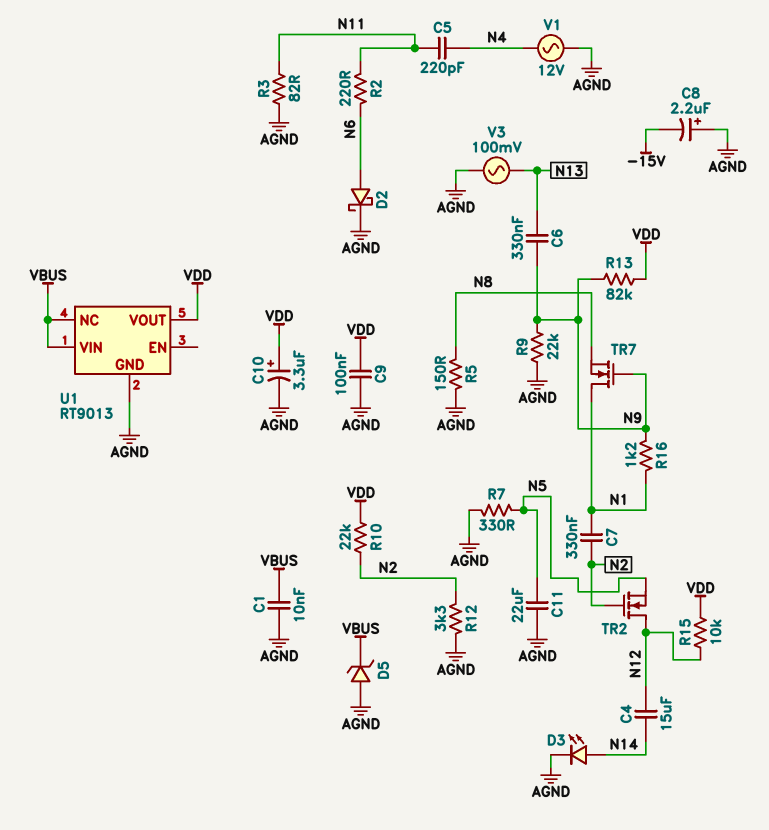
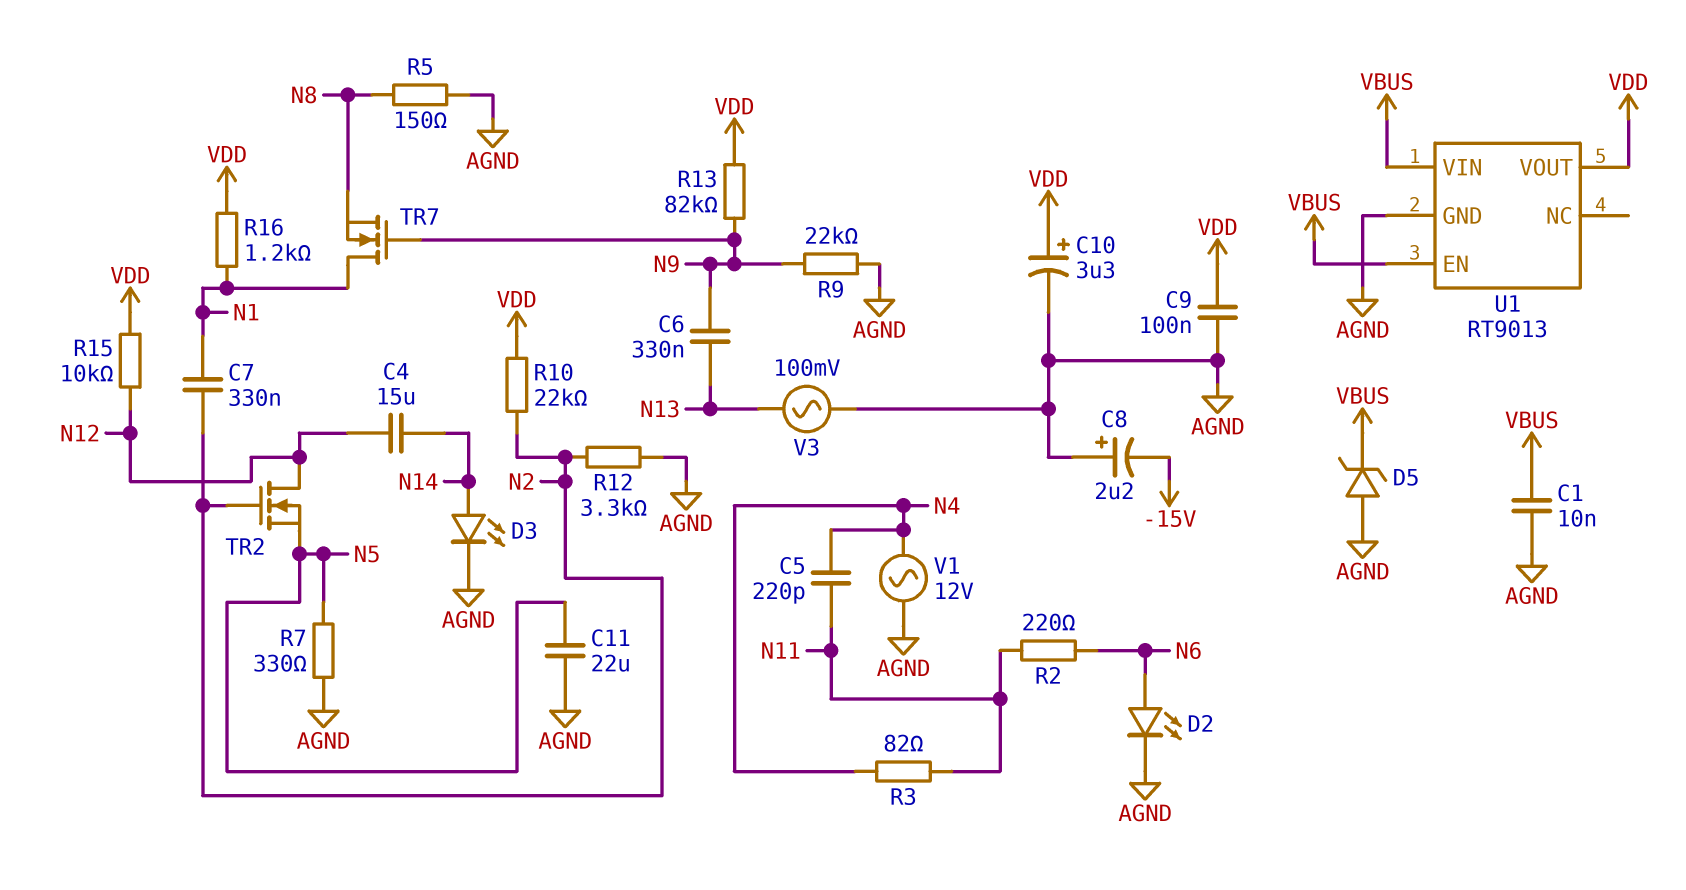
D2: schottky (A N6, K AGND) -> LED (A N6, K AGND)
R3: 82 (AGND, N11) -> 82 (N4, N11)
R16: 1.2k (N1, N9) -> 1.2k (N1, VDD)
U1 pin EN: none -> VBUS
U1 pin NC: VBUS -> none

